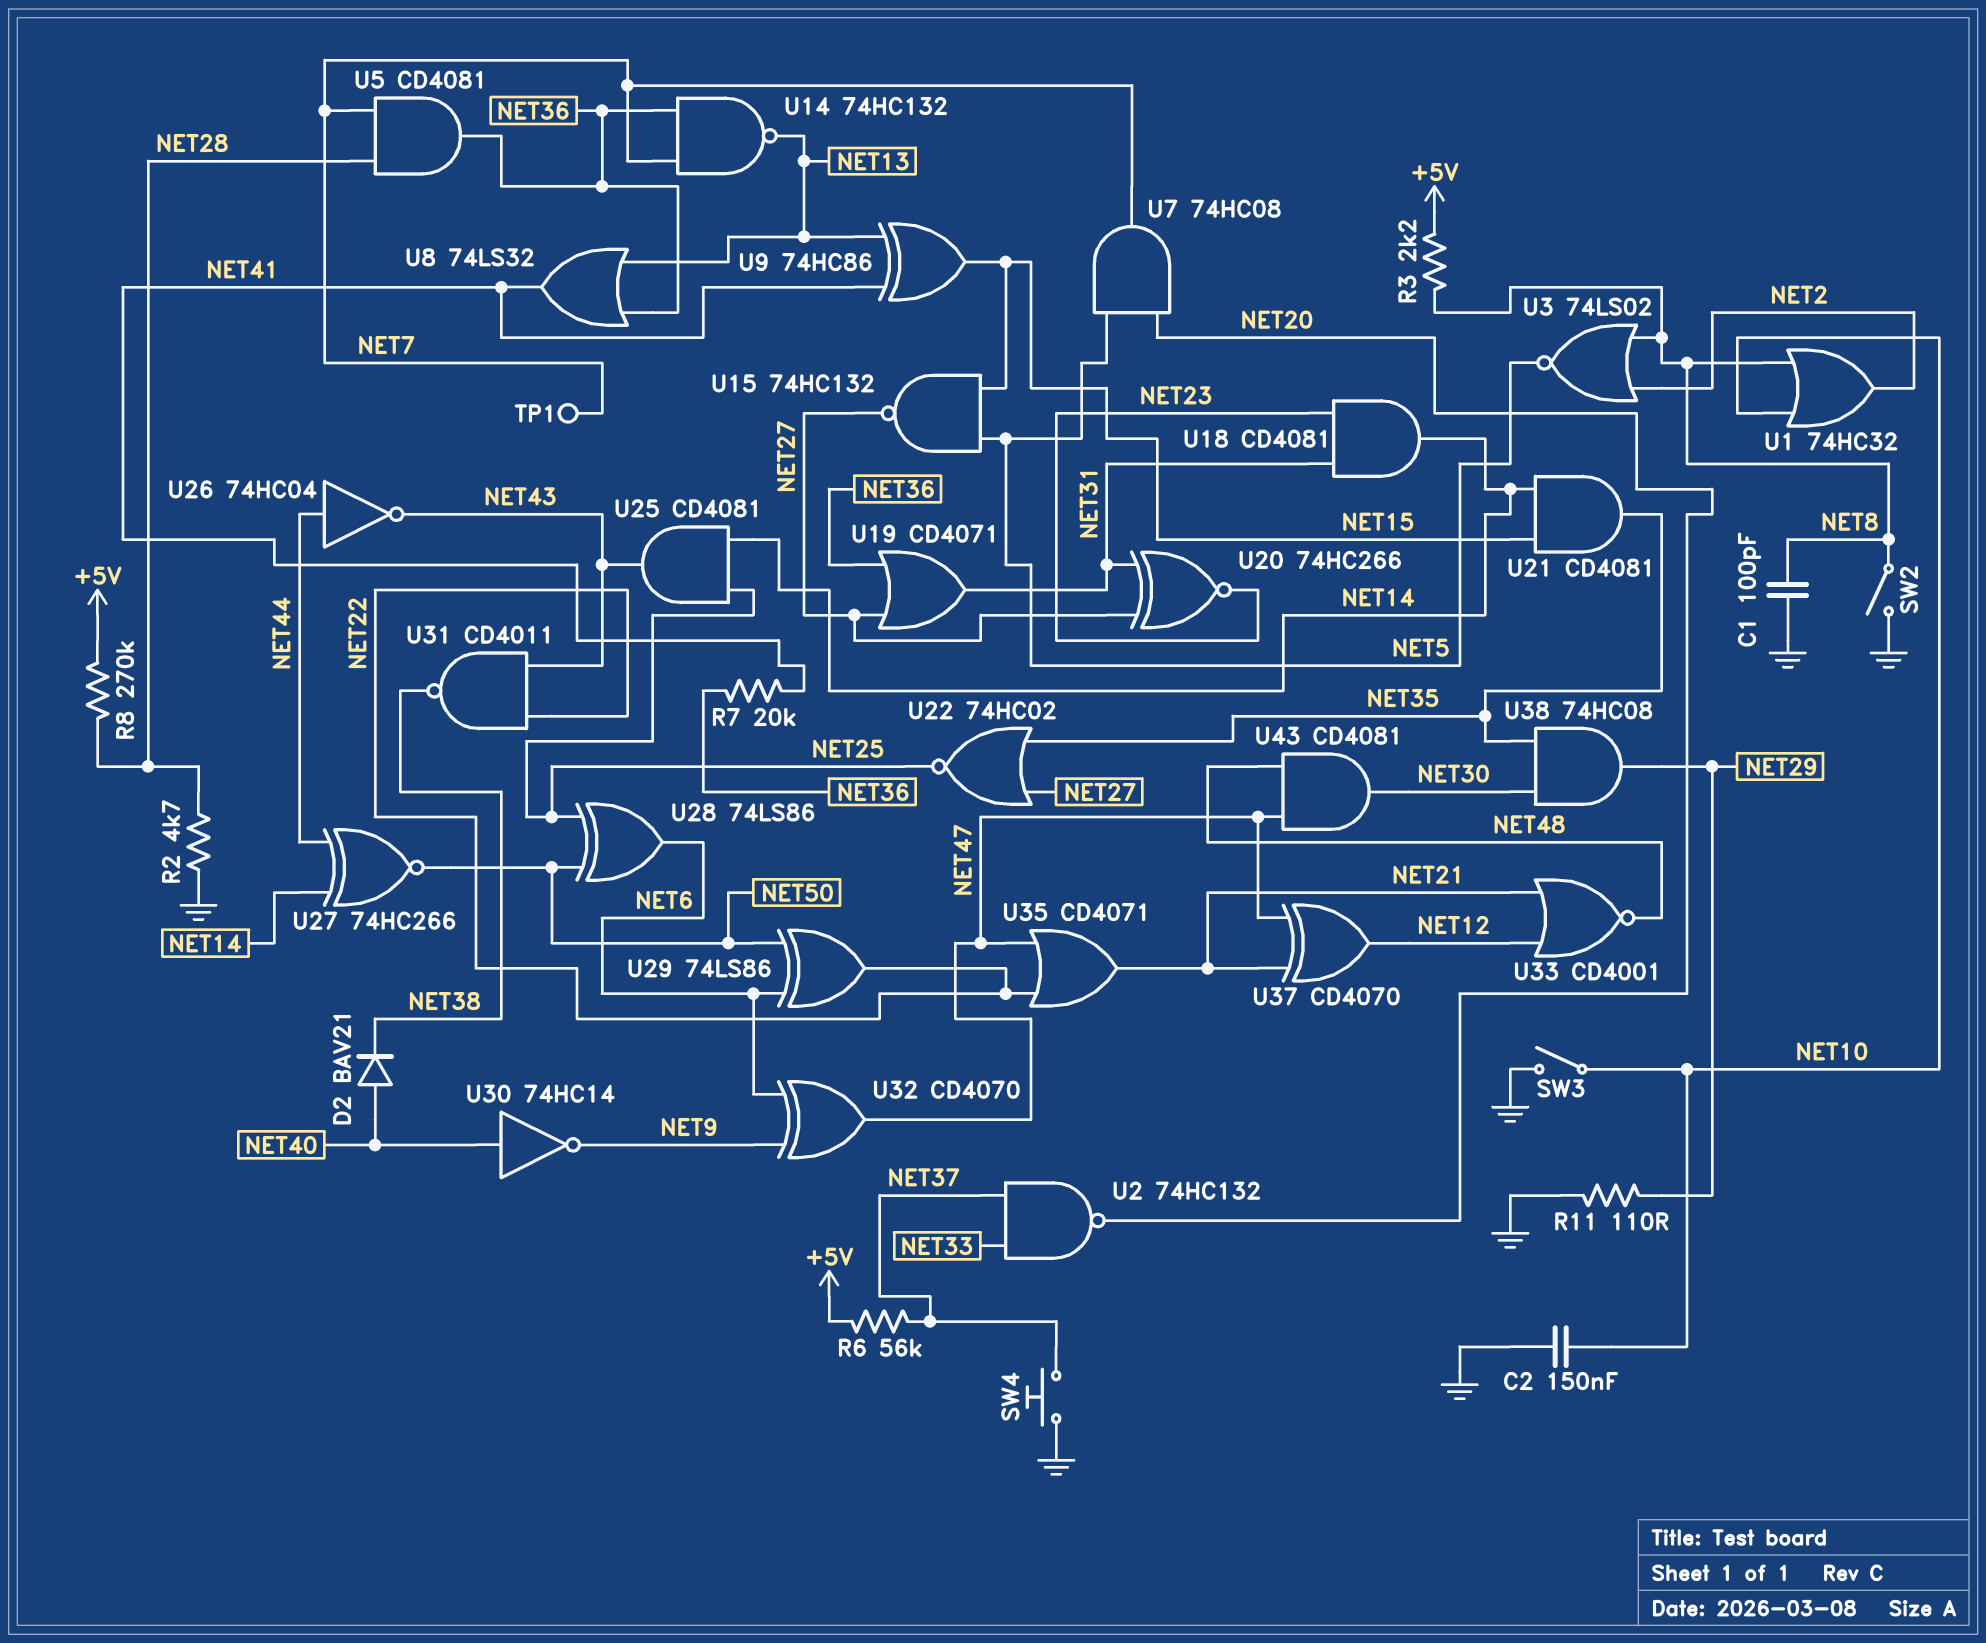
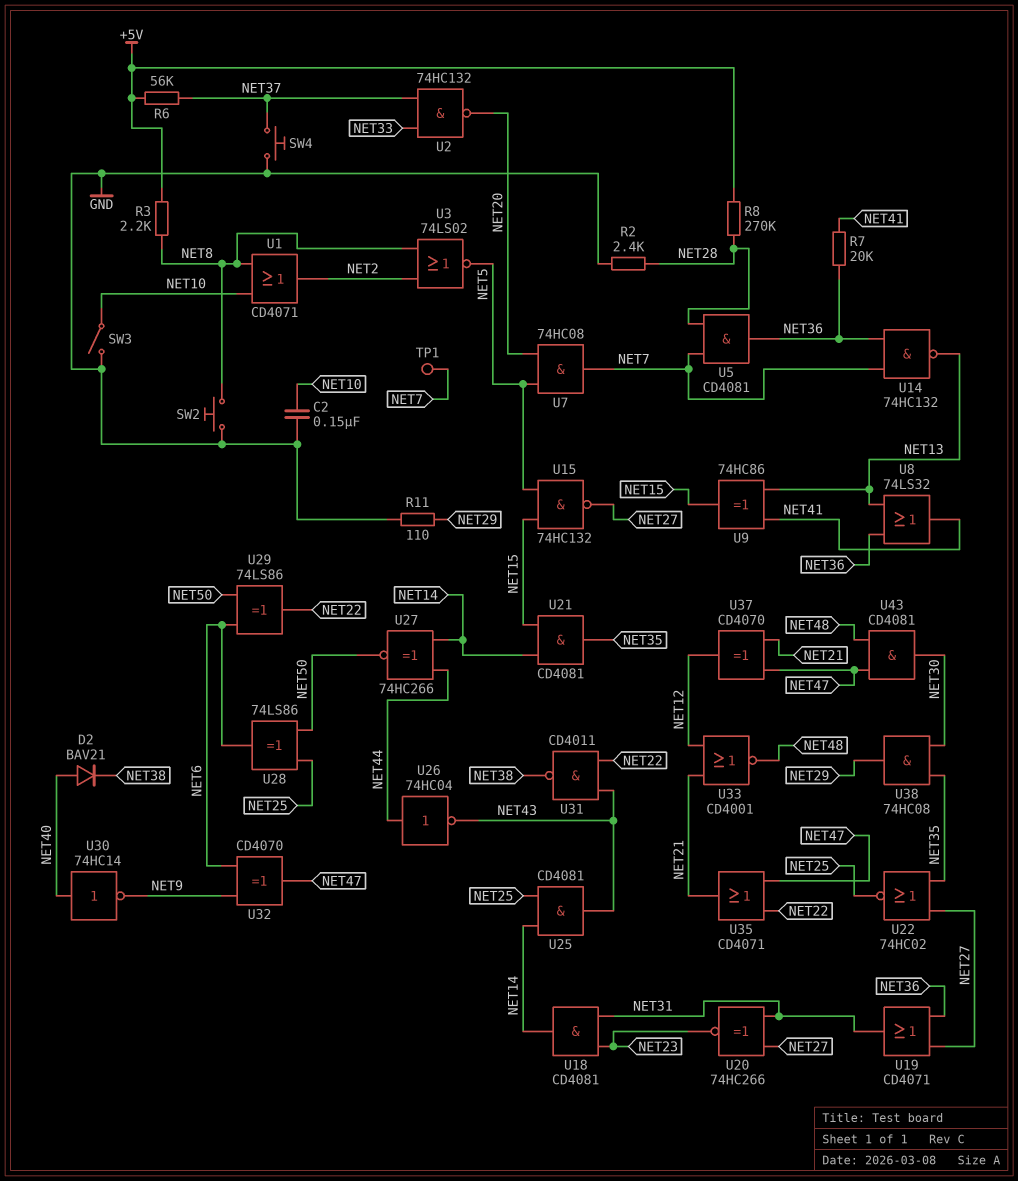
C1: 100pF (GND, NET8) -> none
R2: 4.7k (GND, NET28) -> 2.4k (GND, NET28)
SW2: switch (GND, NET8) -> button (GND, NET8)
U1: OR 74HC32 (in NET8, in NET10, out NET2) -> OR CD4071 (in NET8, in NET10, out NET2)

